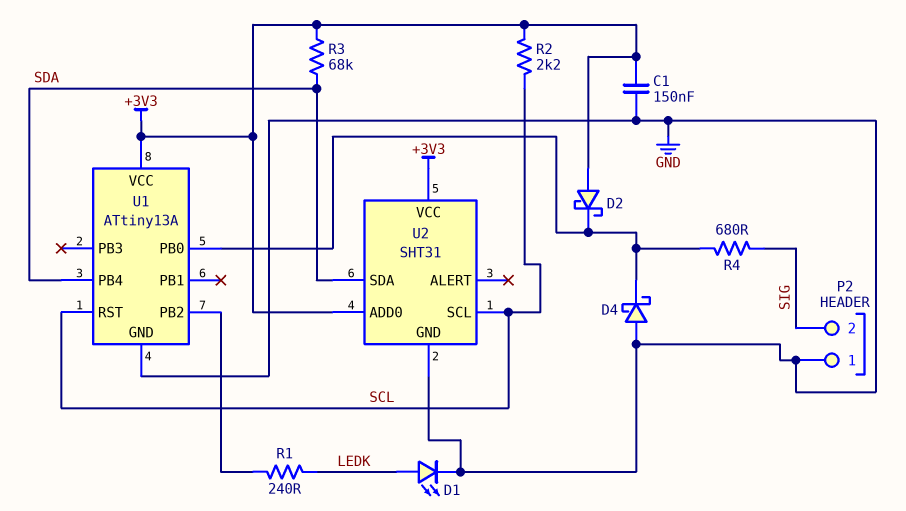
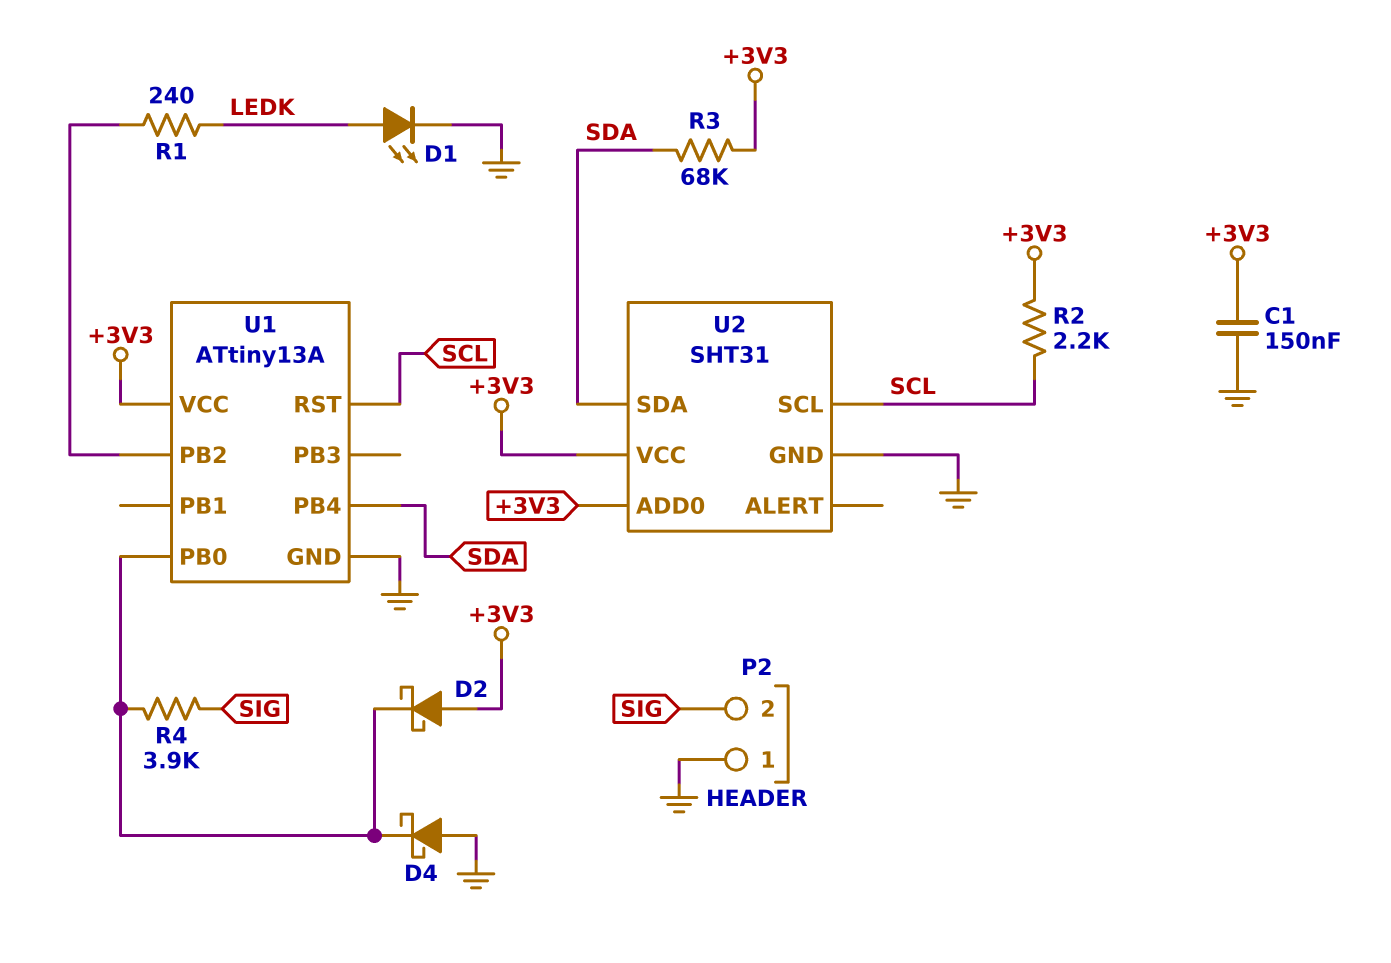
R4: 680 (SIG, U1/PB0) -> 3.9k (SIG, U1/PB0)

